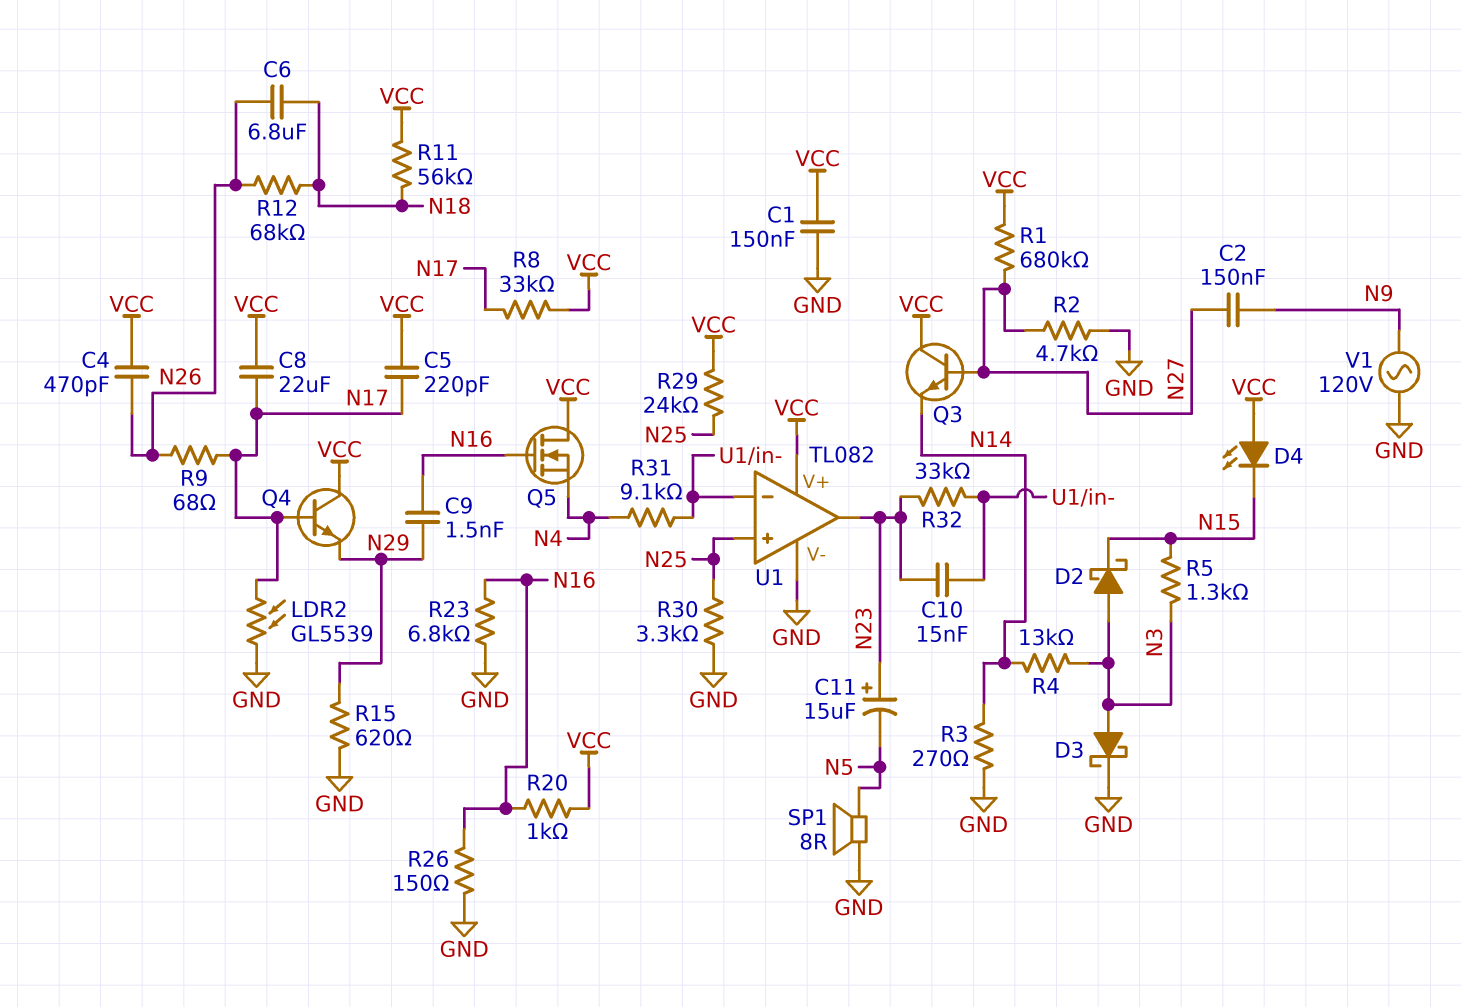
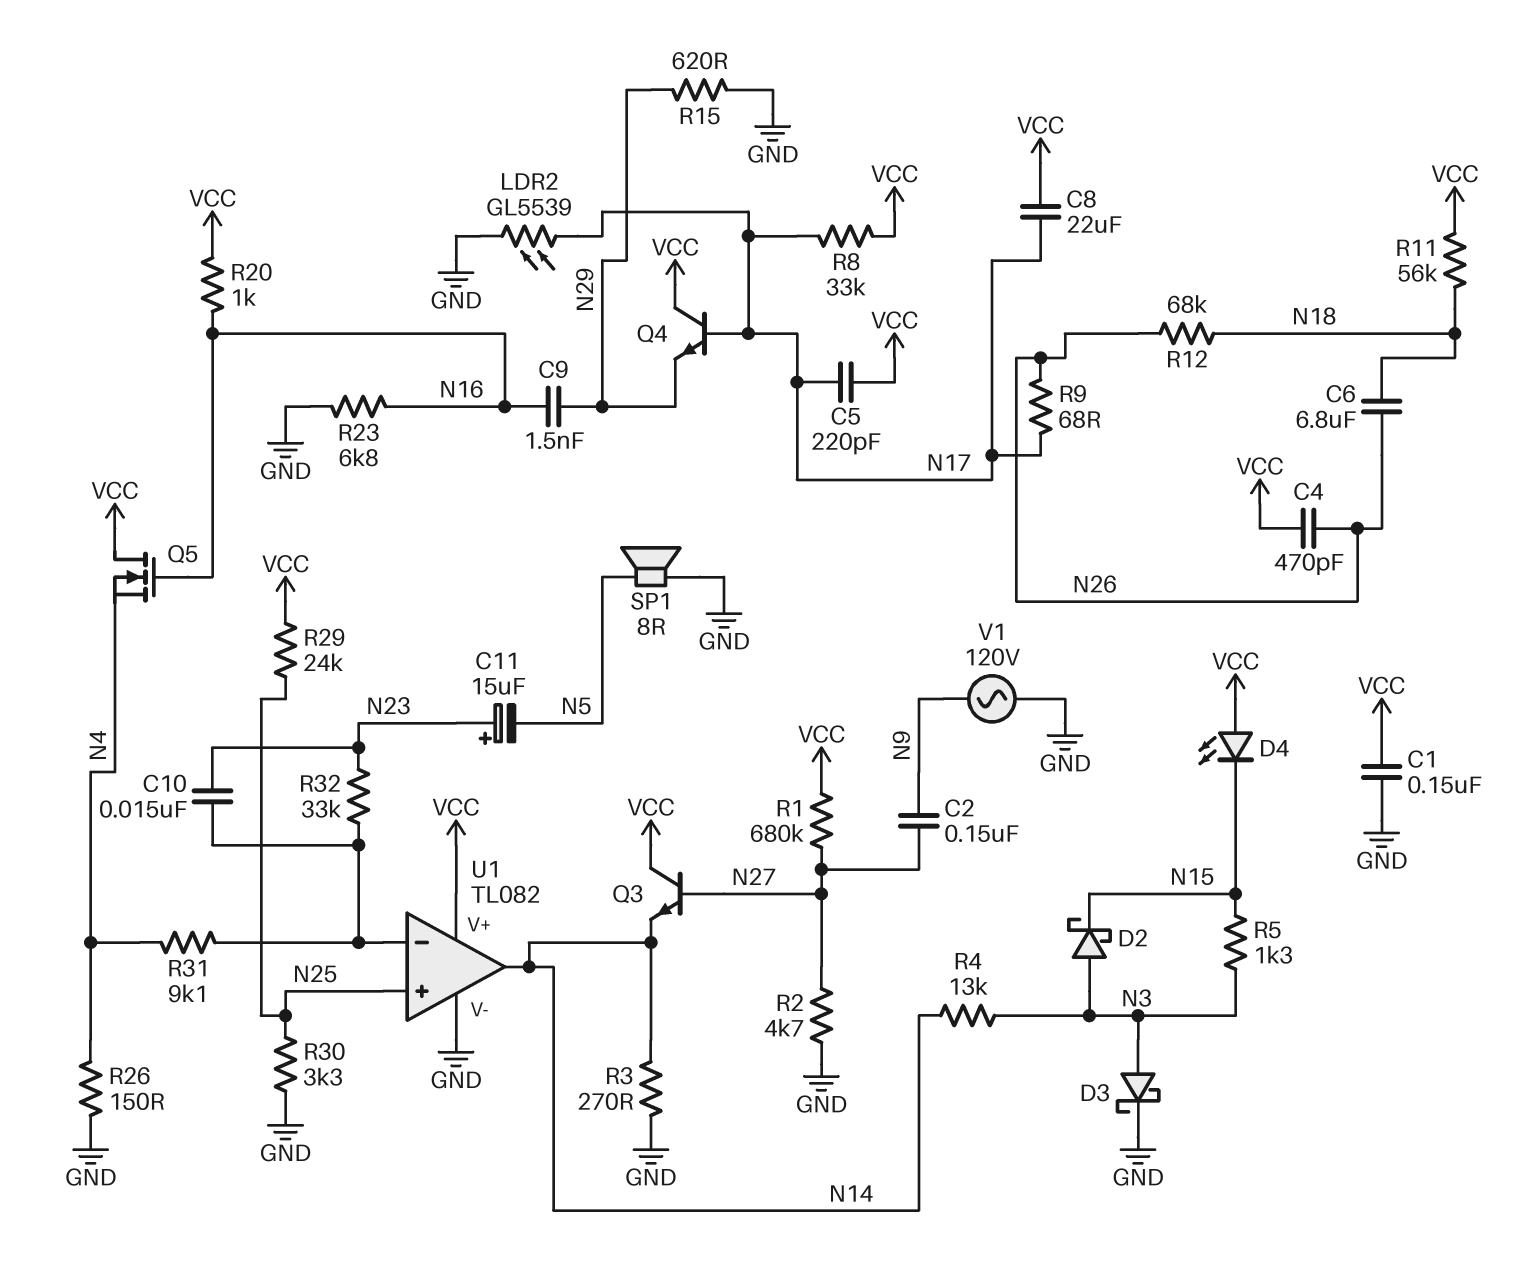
R26: 150 (GND, N16) -> 150 (GND, N4)
U1 pin out: N23 -> N14

